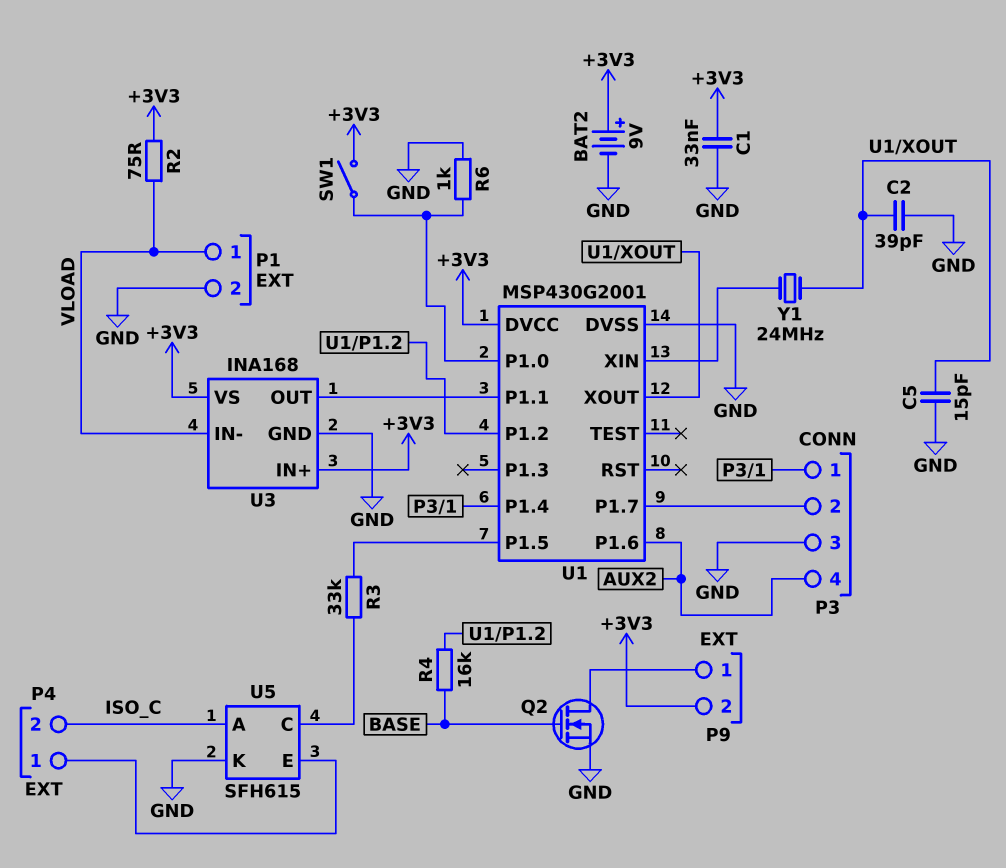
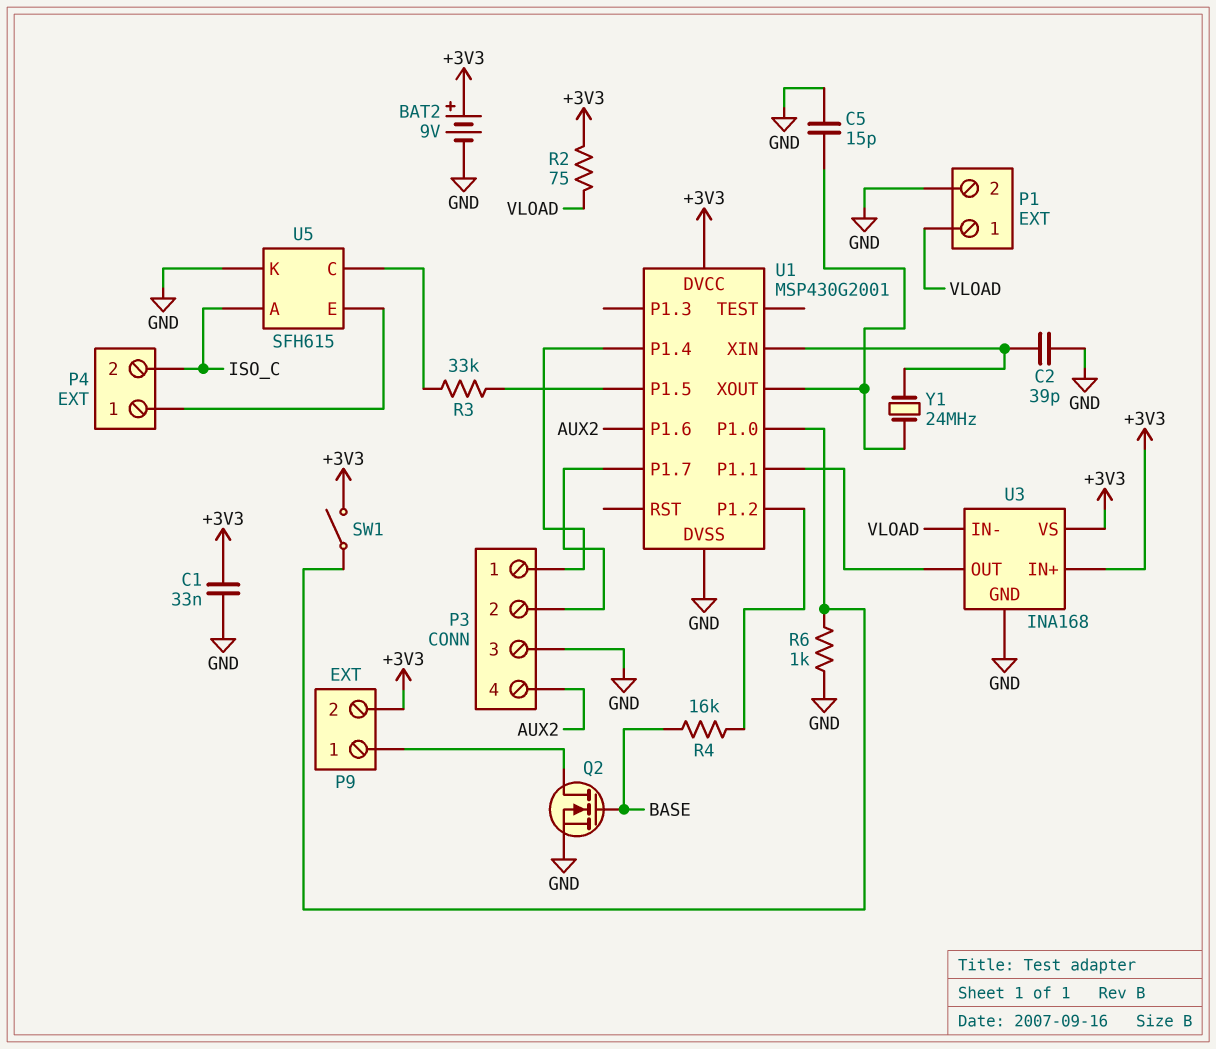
C2: 39pF (GND, U1/XOUT) -> 39pF (GND, U1/XIN)

